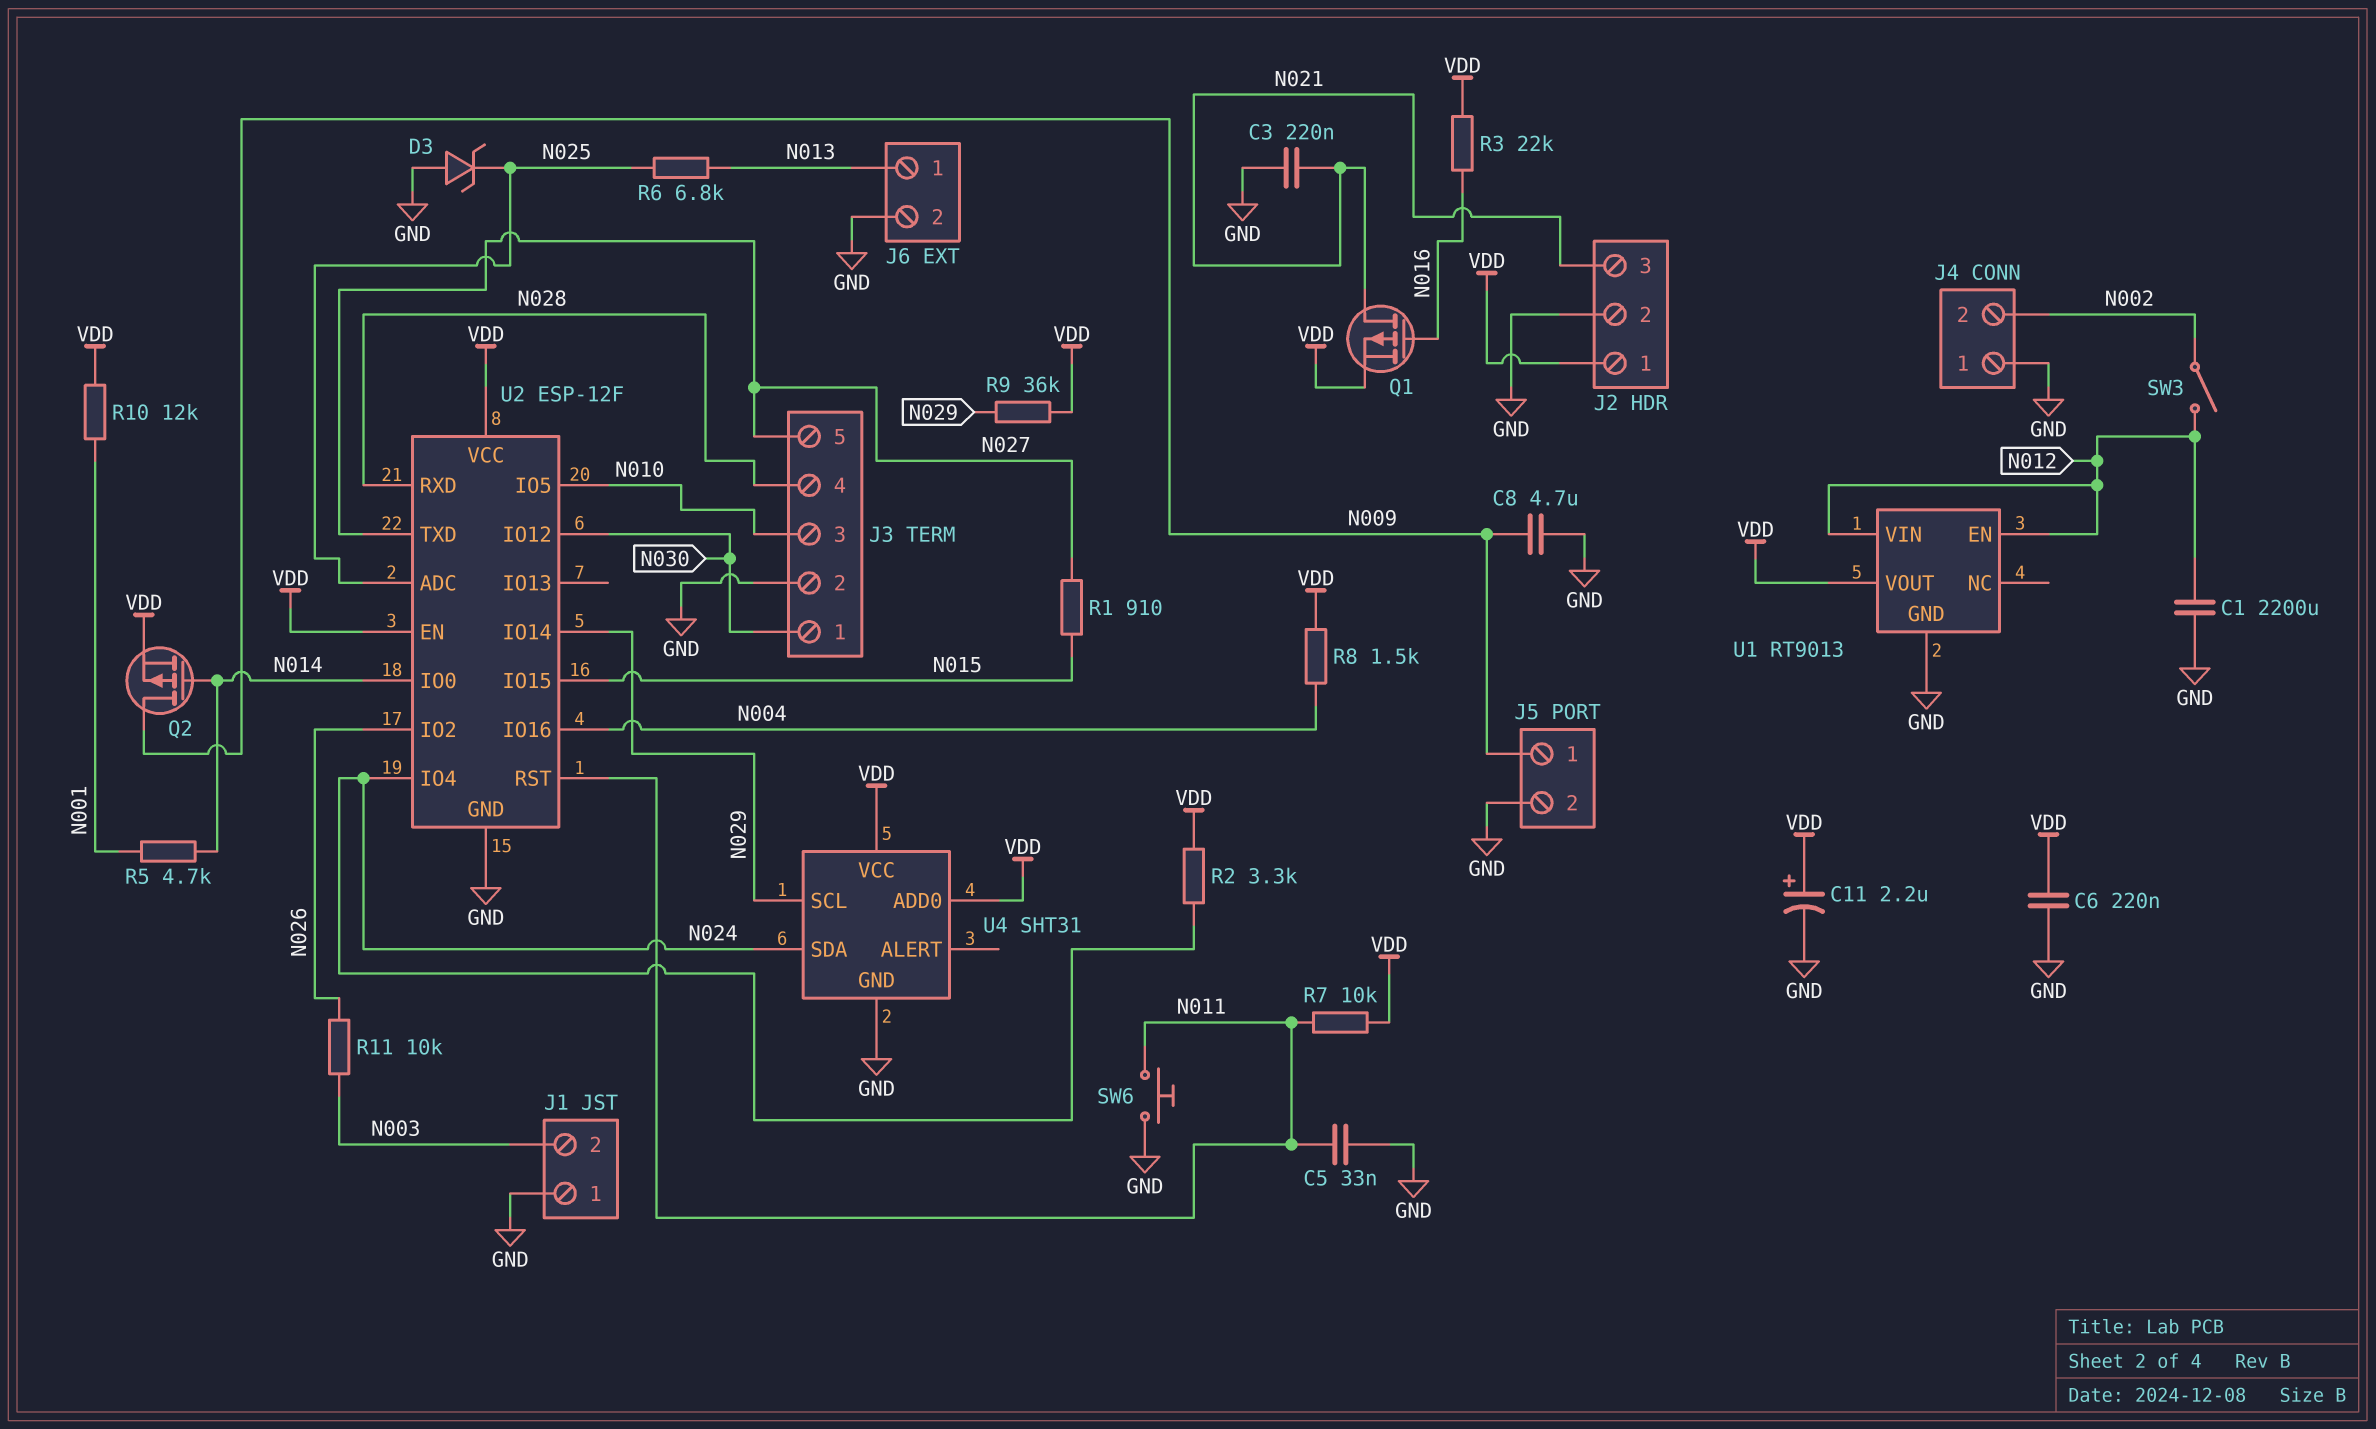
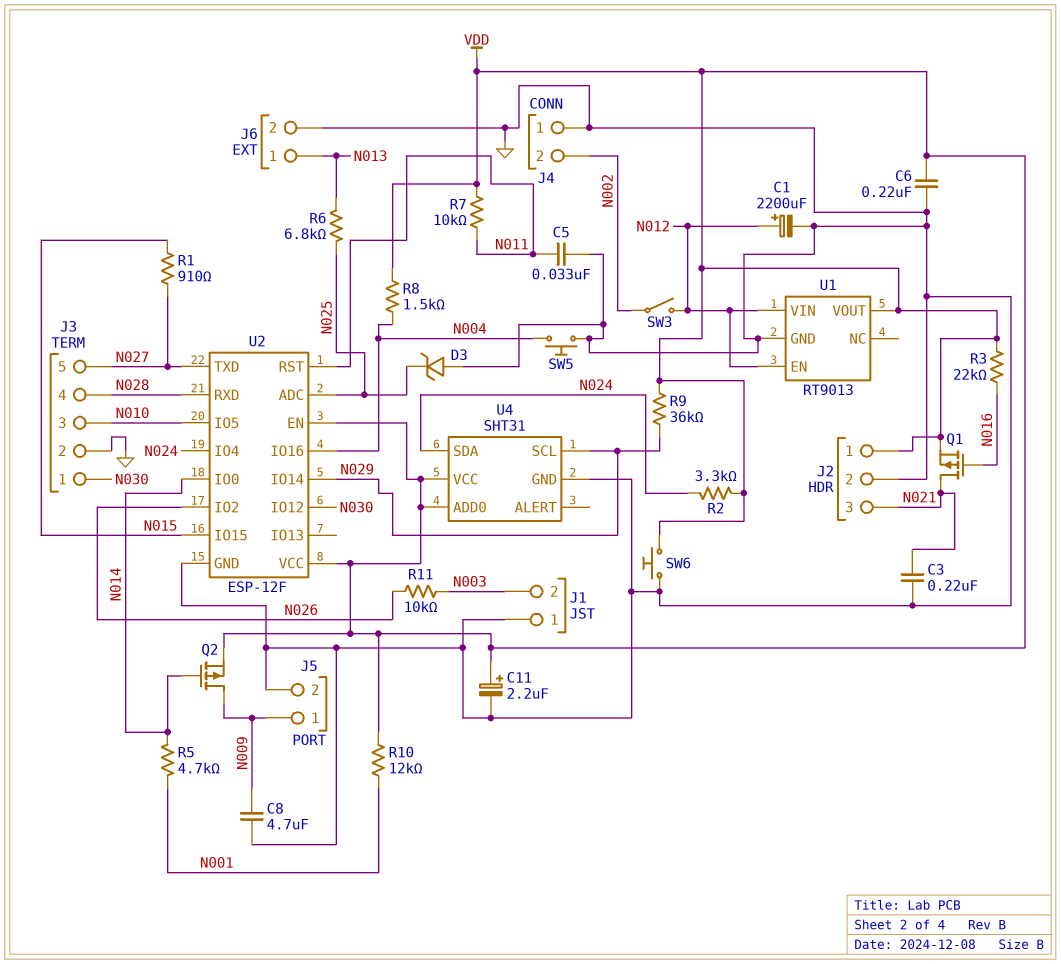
C1: 2200uF (GND, N012) -> 2200uF (plus N012, minus GND)
SW5: none -> button (GND, N004)
SW6: button (GND, N011) -> button (GND, VDD)

